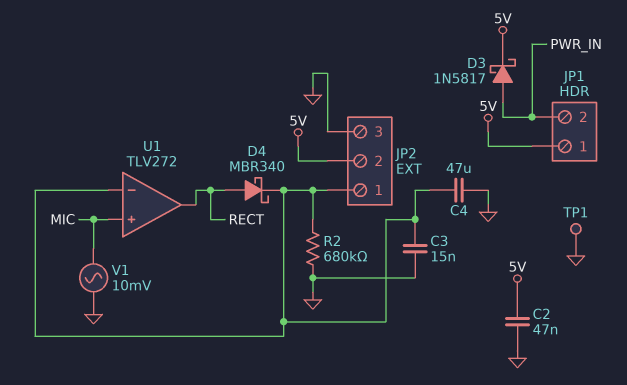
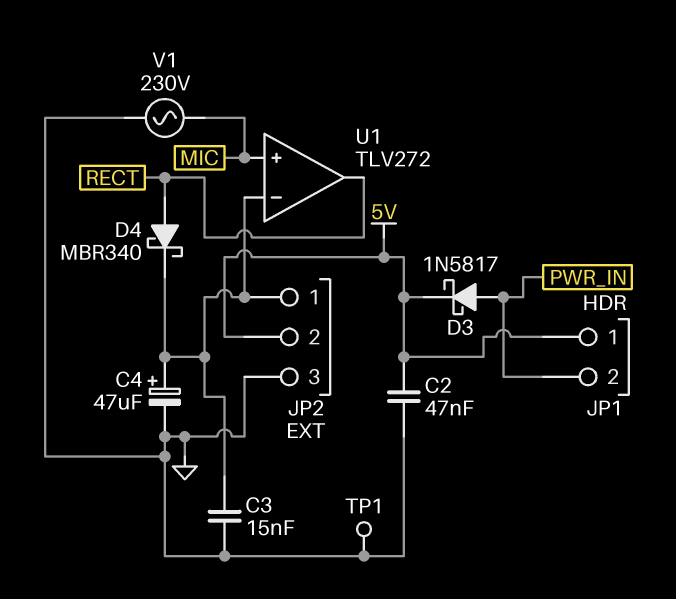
C4: 47uF (GND, JP2/1) -> 47uF (plus JP2/1, minus GND)
R2: 680k (GND, JP2/1) -> none
V1: AC 10mV (GND, MIC) -> AC 230V (GND, MIC)

